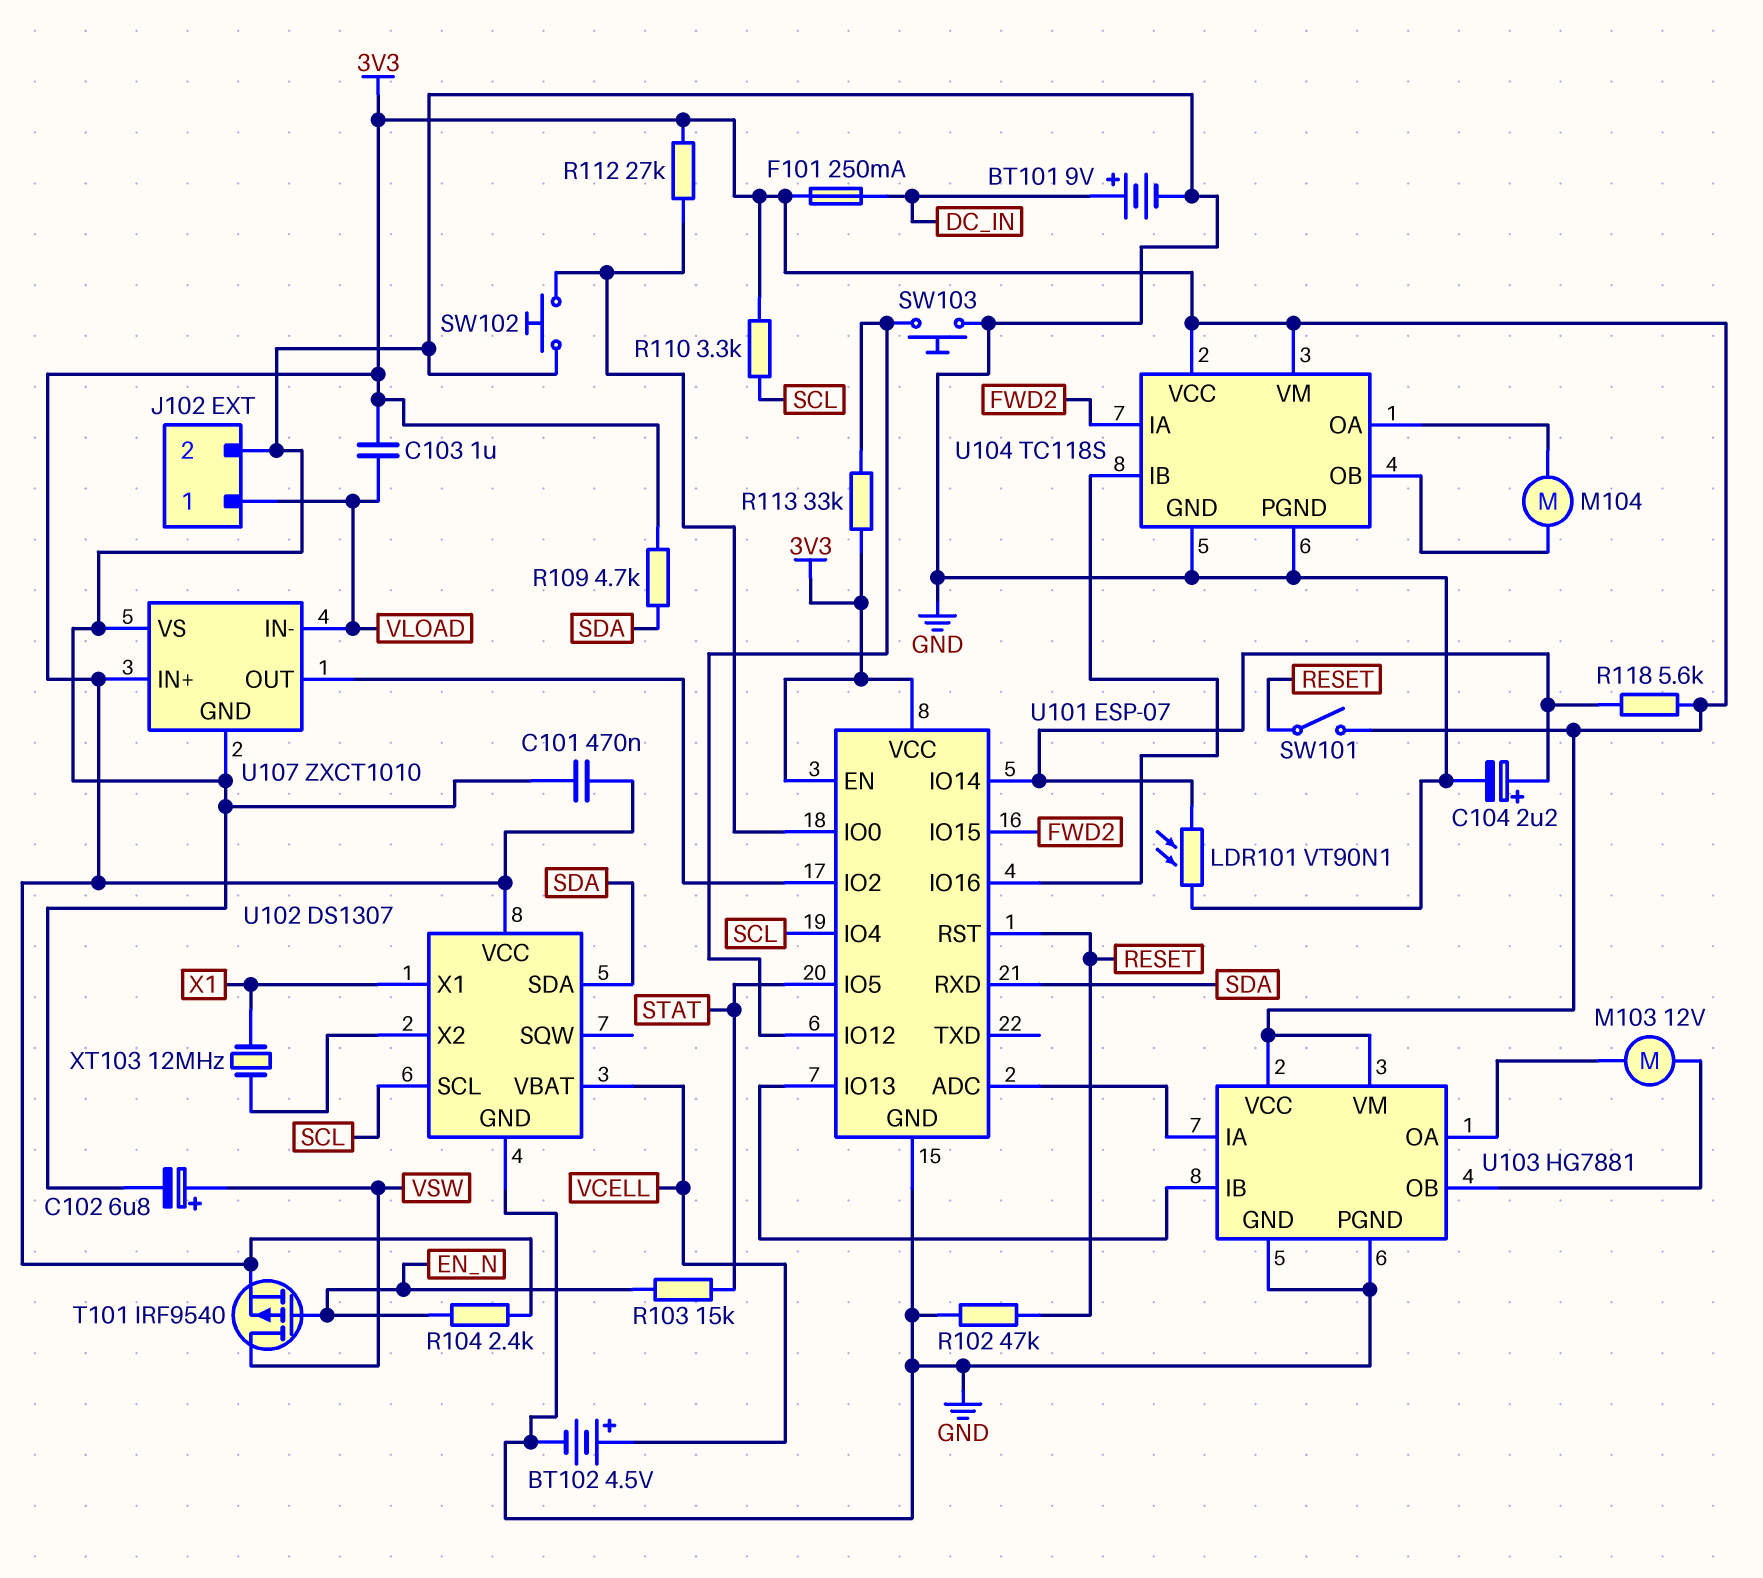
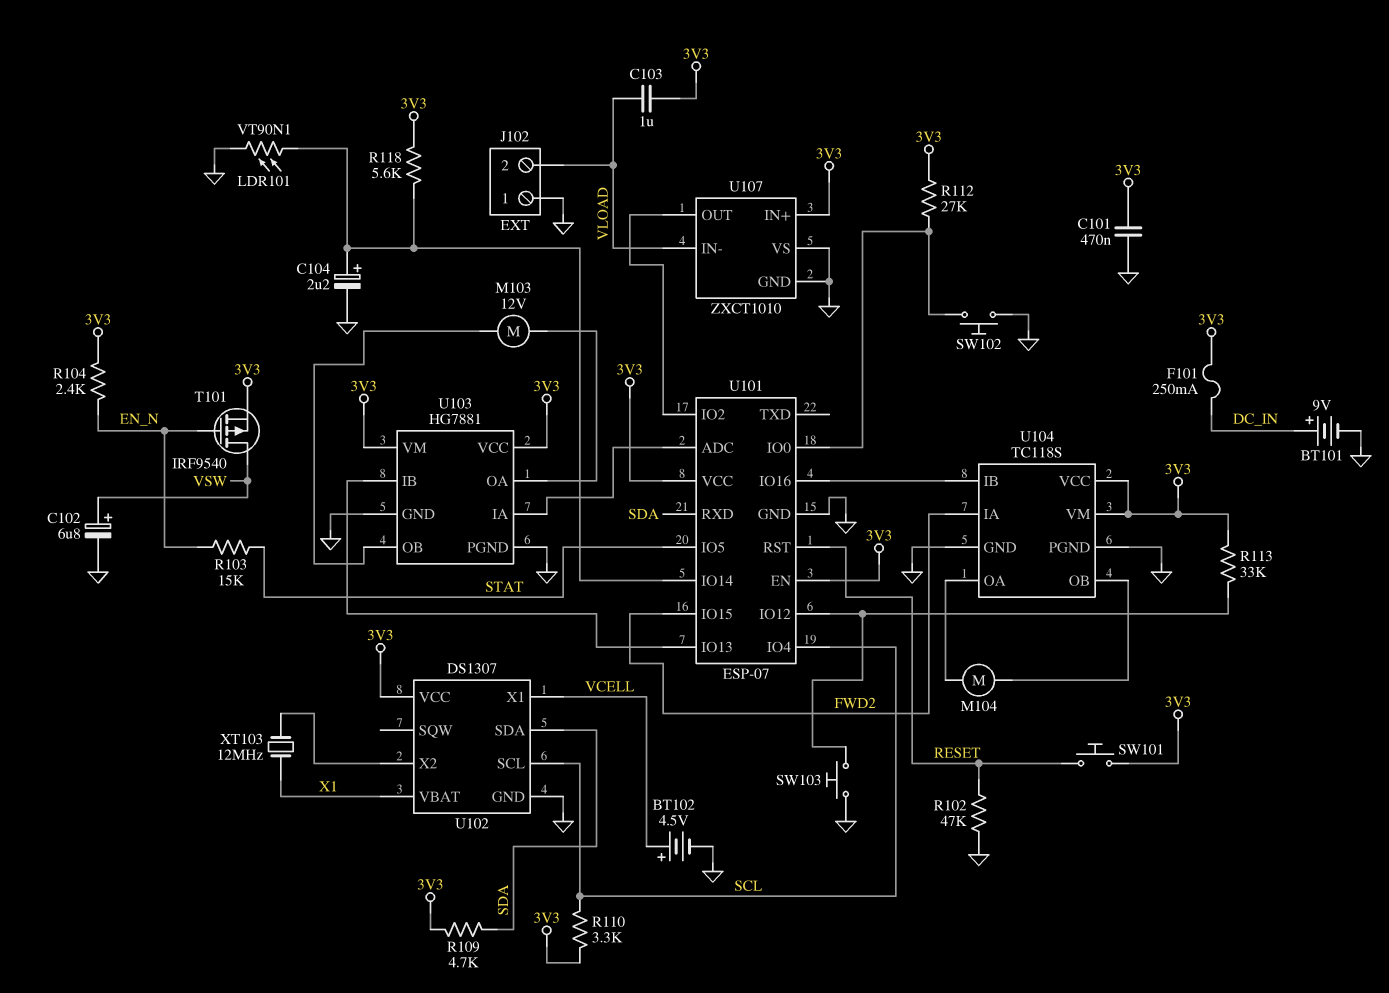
J102 pin 1: VLOAD -> GND
J102 pin 2: GND -> VLOAD
SW101: switch (3V3, RESET) -> button (3V3, RESET)
U102 pin VBAT: VCELL -> X1
U102 pin X1: X1 -> VCELL

